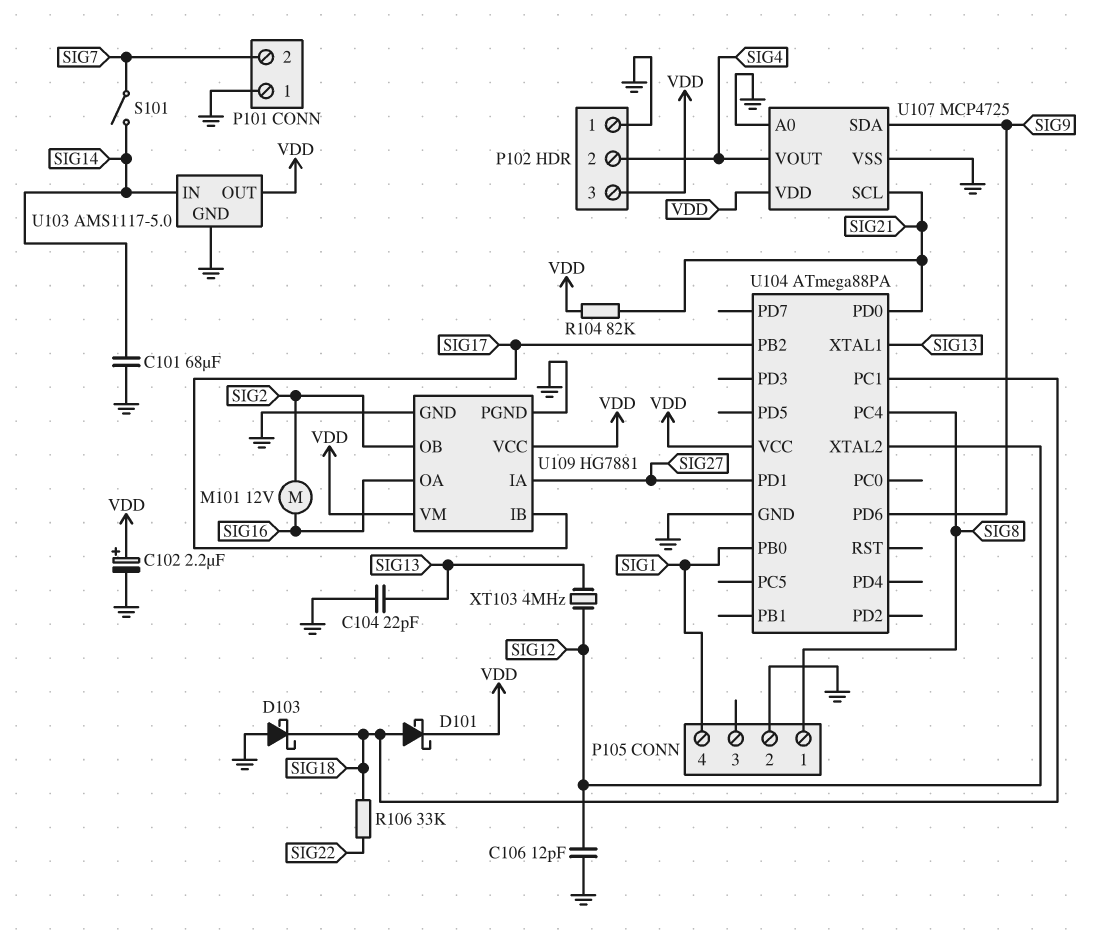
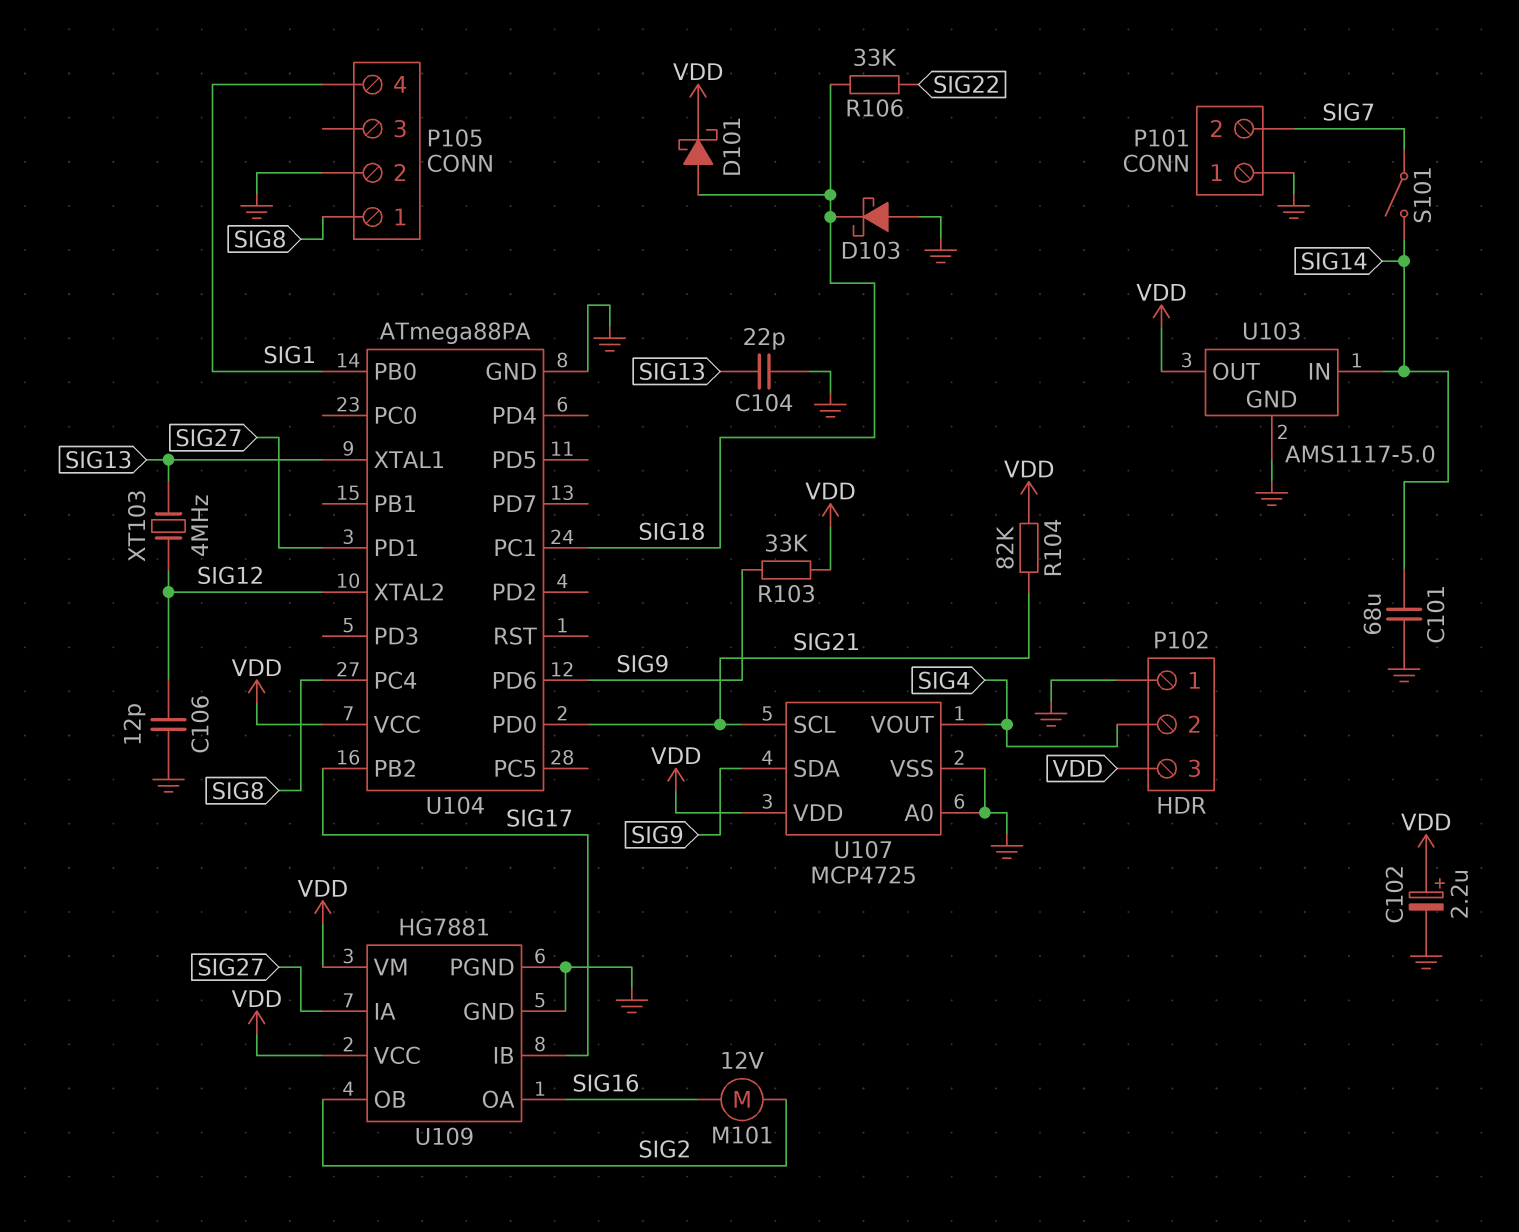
R103: none -> 33k (SIG9, VDD)

